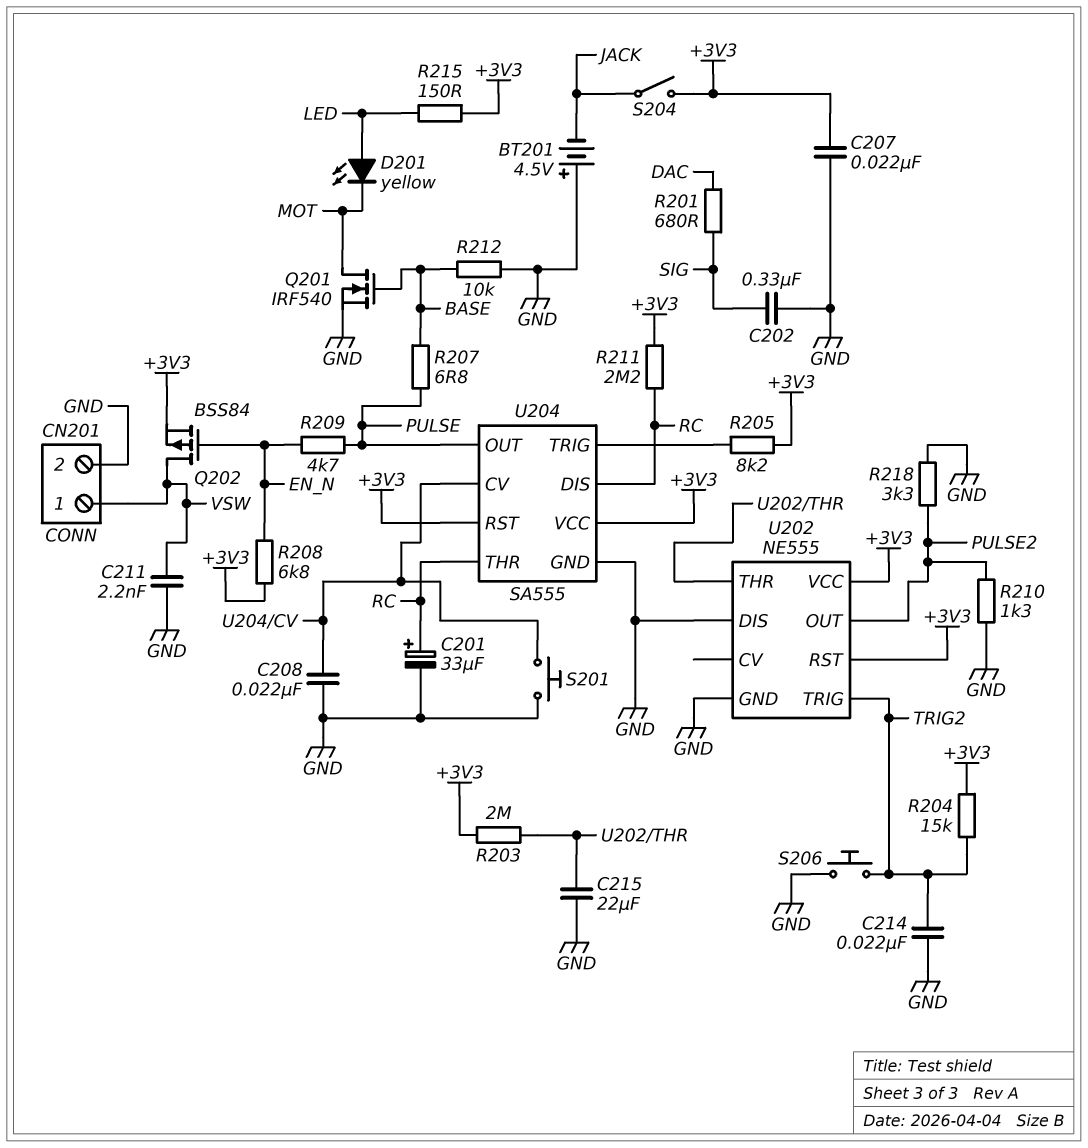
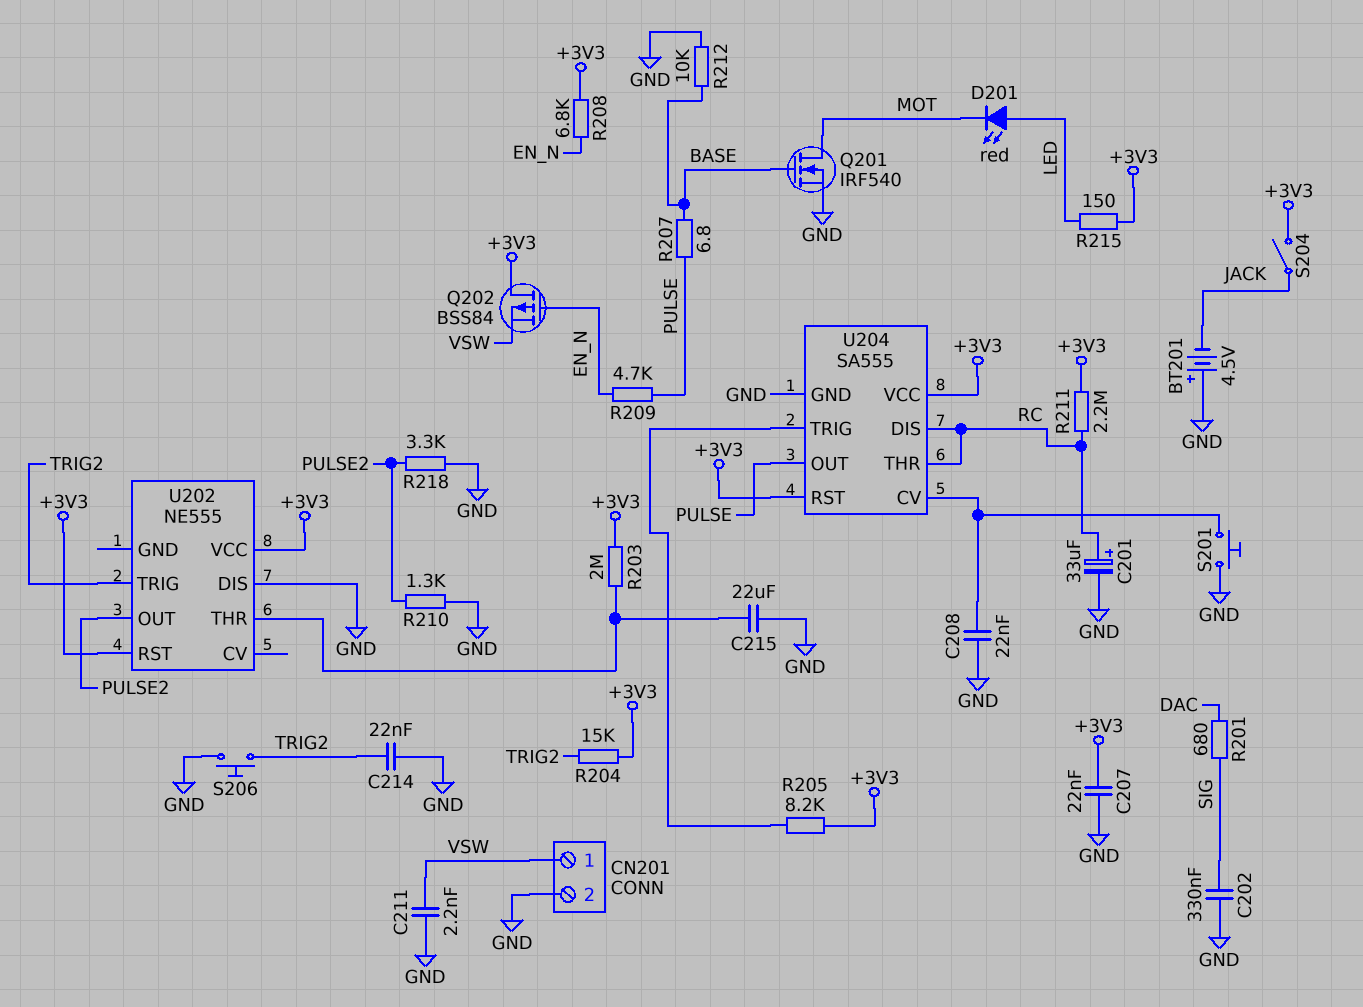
D201: LED yellow (A LED, K MOT) -> LED red (A LED, K MOT)
Q202: PMOS BSS84 (G EN_N, D VSW, S +3V3) -> PMOS BSS84 (G EN_N, D +3V3, S VSW)
U202 pin GND: GND -> none

